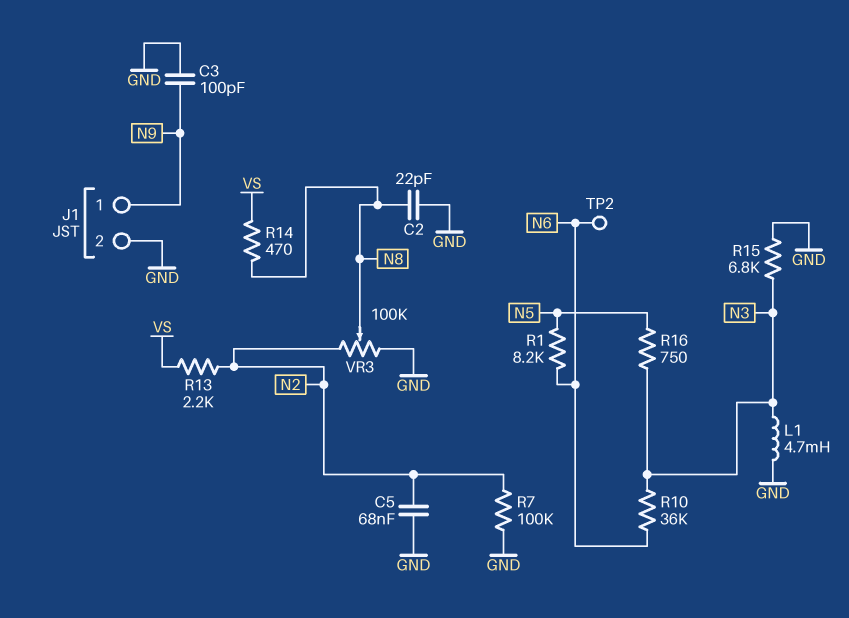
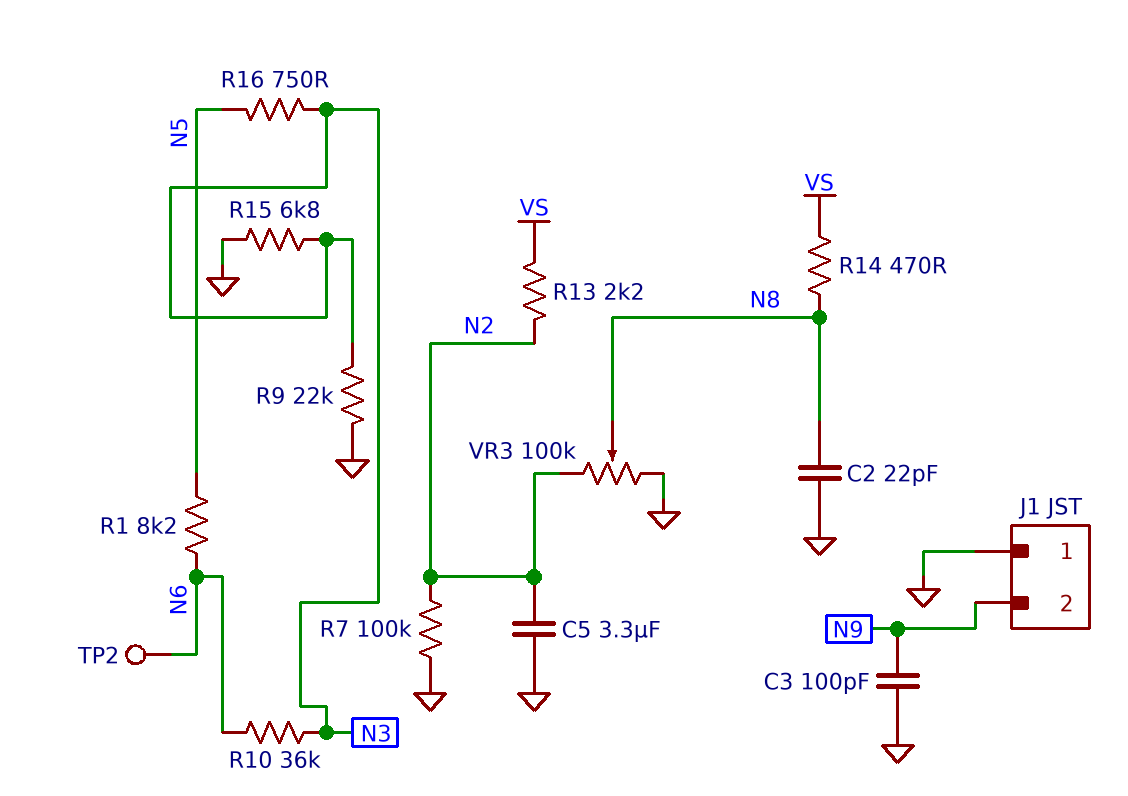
C5: 68nF (GND, N2) -> 3.3uF (GND, N2)
J1 pin 1: N9 -> GND
J1 pin 2: GND -> N9
L1: 4.7mH (GND, N3) -> none
R9: none -> 22k (GND, N3)

